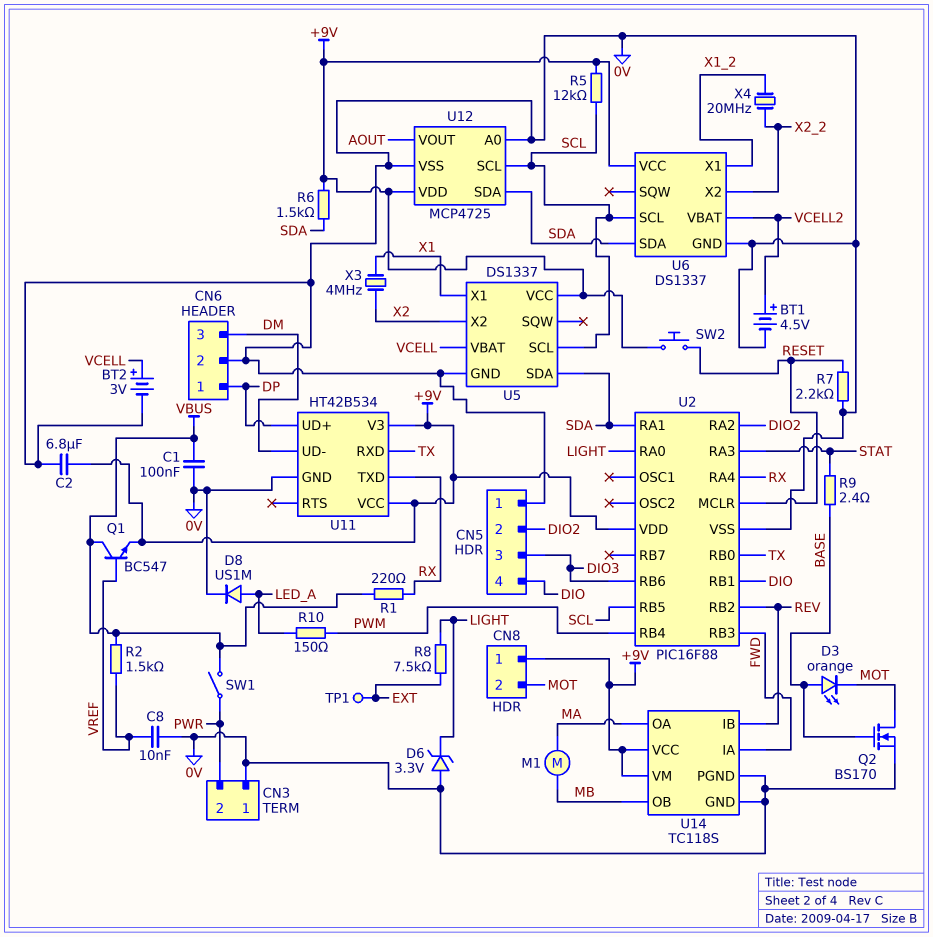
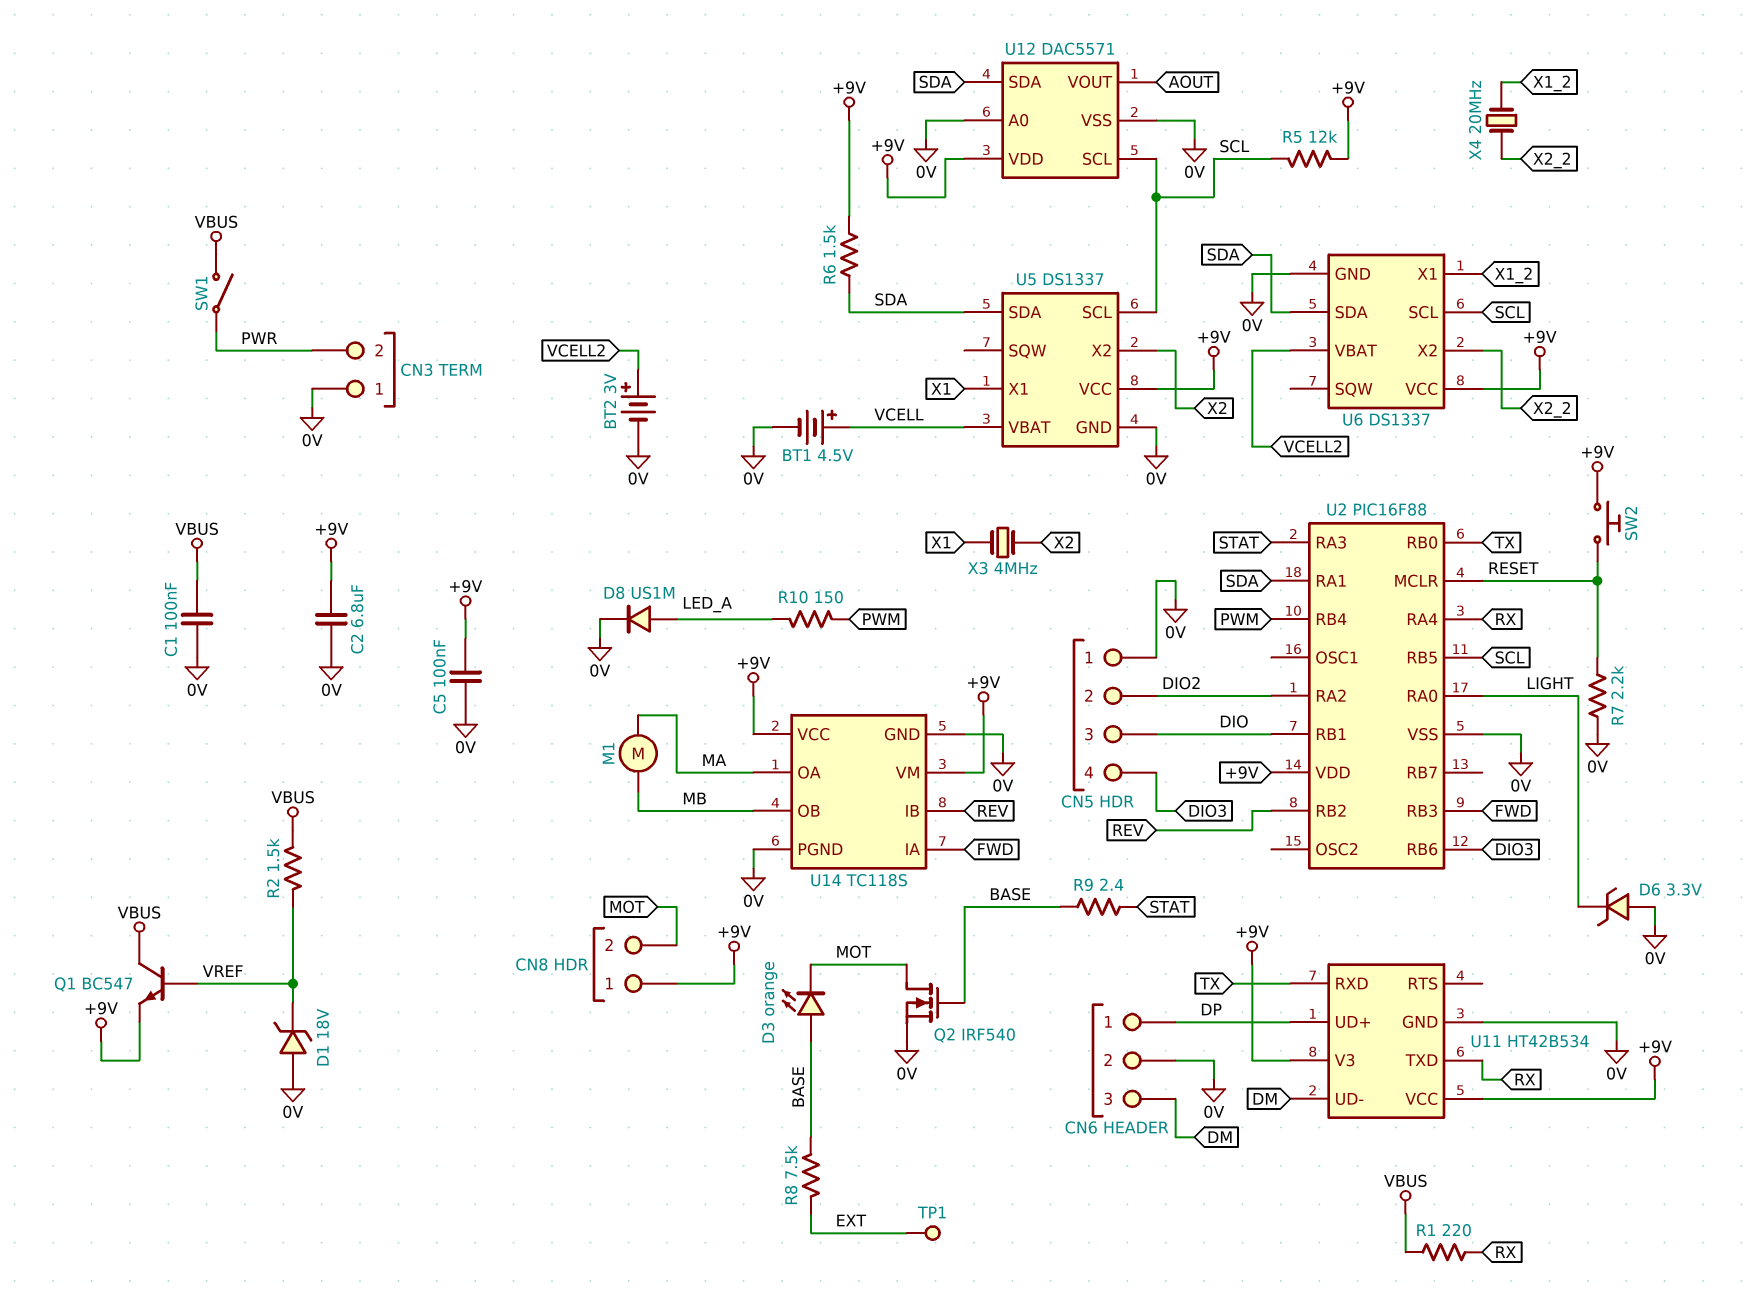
BT1: 4.5V (plus VCELL2, minus 0V) -> 4.5V (plus VCELL, minus 0V)
BT2: 3V (plus VCELL, minus 0V) -> 3V (plus VCELL2, minus 0V)
C5: none -> 100nF (+9V, 0V)
C8: 10nF (0V, VREF) -> none
CN5 pin 3: DIO3 -> DIO
CN5 pin 4: DIO -> DIO3
D1: none -> zener 18V (A 0V, K VREF)
Q2: NMOS BS170 (G BASE, D MOT, S 0V) -> NMOS IRF540 (G BASE, D MOT, S 0V)
R8: 7.5k (EXT, LIGHT) -> 7.5k (BASE, EXT)
U12: MCP4725 -> DAC5571

